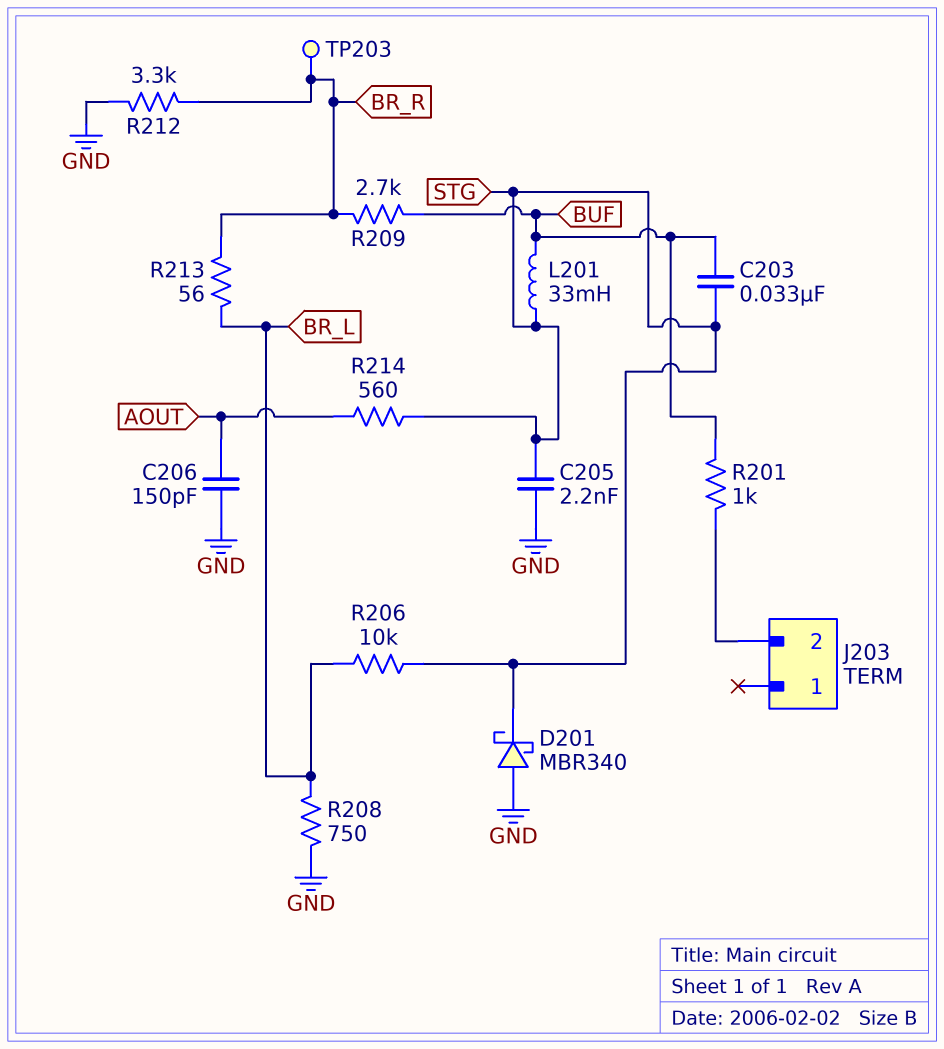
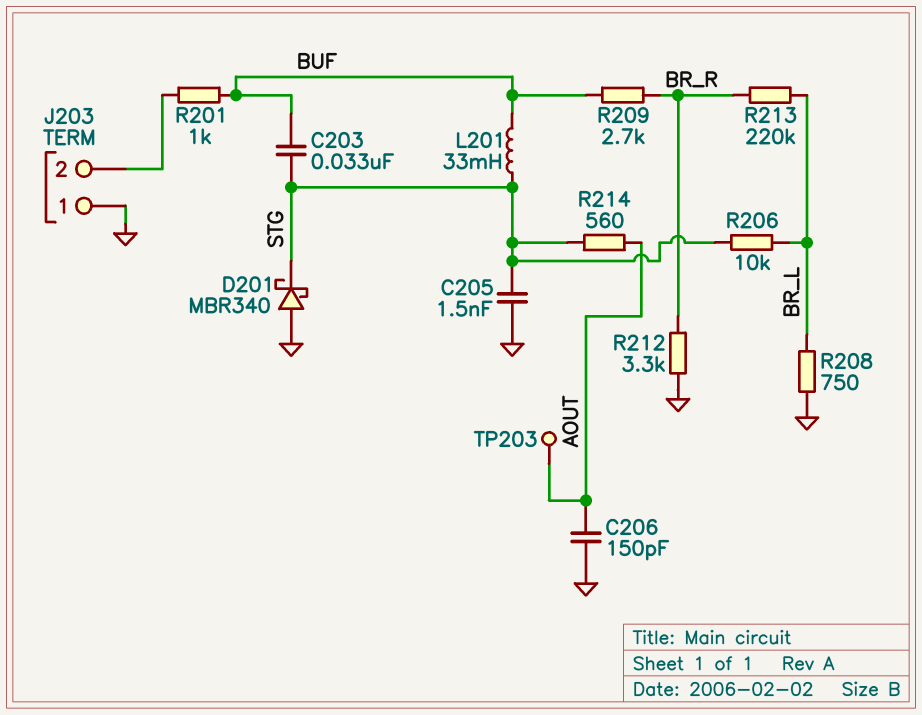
C205: 2.2nF (GND, STG) -> 1.5nF (GND, STG)
J203 pin 1: none -> GND
R213: 56 (BR_L, BR_R) -> 220k (BR_L, BR_R)
TP203: test point (BR_R) -> test point (AOUT)

